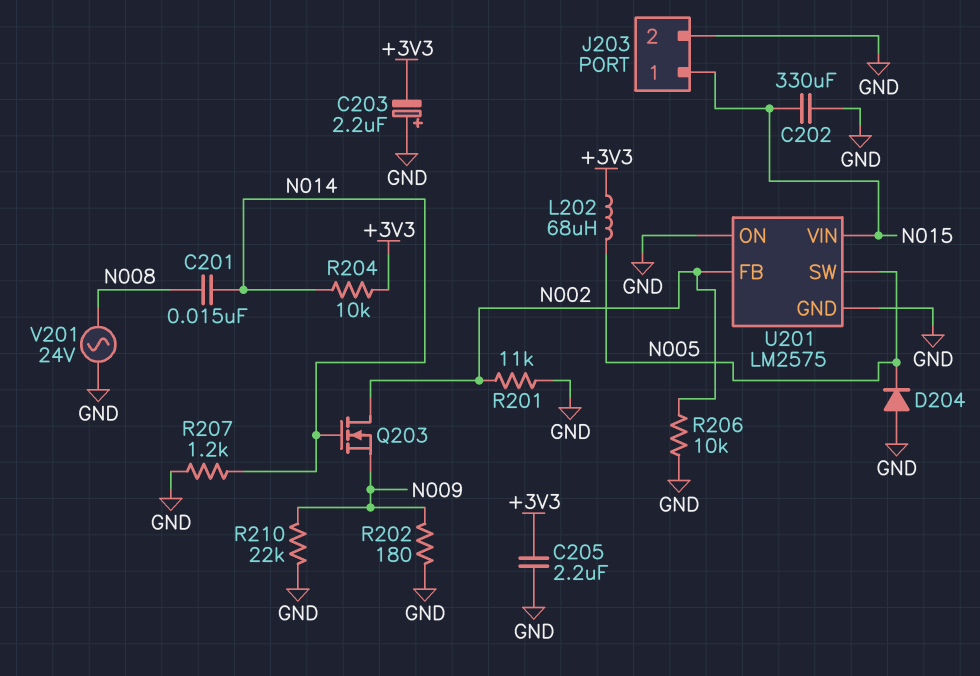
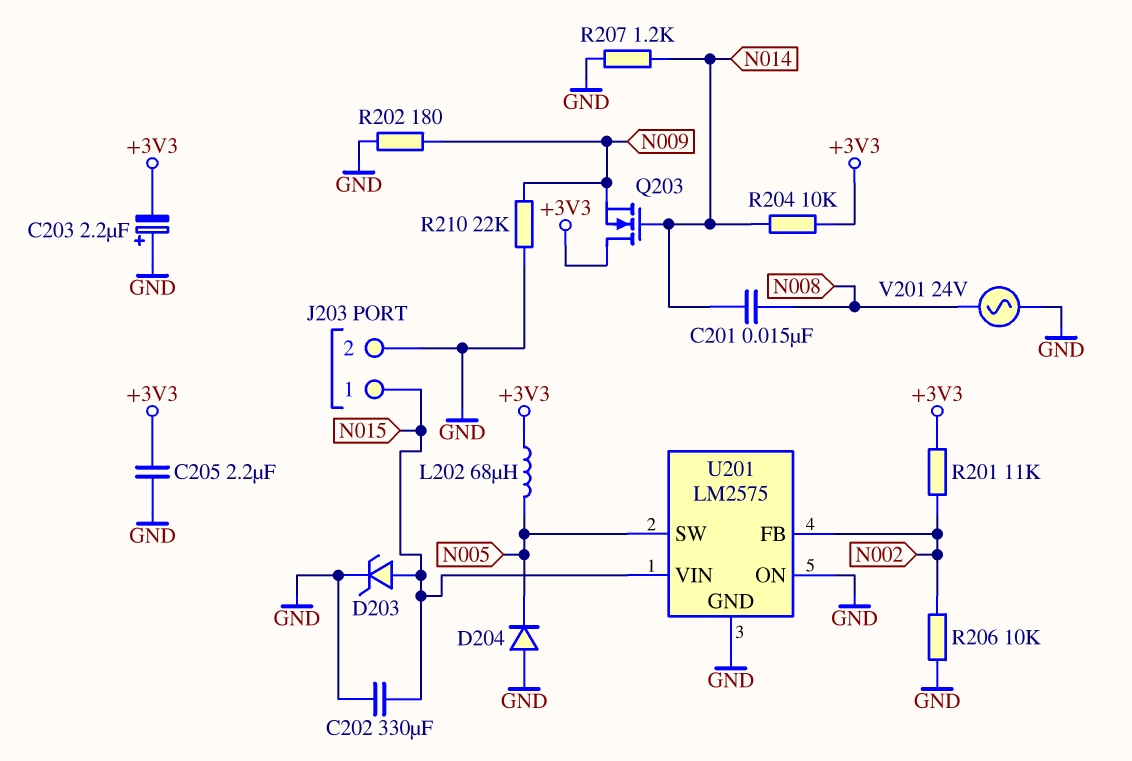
D203: none -> zener (A N015, K GND)
Q203: NMOS (G N014, D N002, S N009) -> NMOS (G N014, D +3V3, S N009)
R201: 11k (GND, N002) -> 11k (+3V3, N002)

